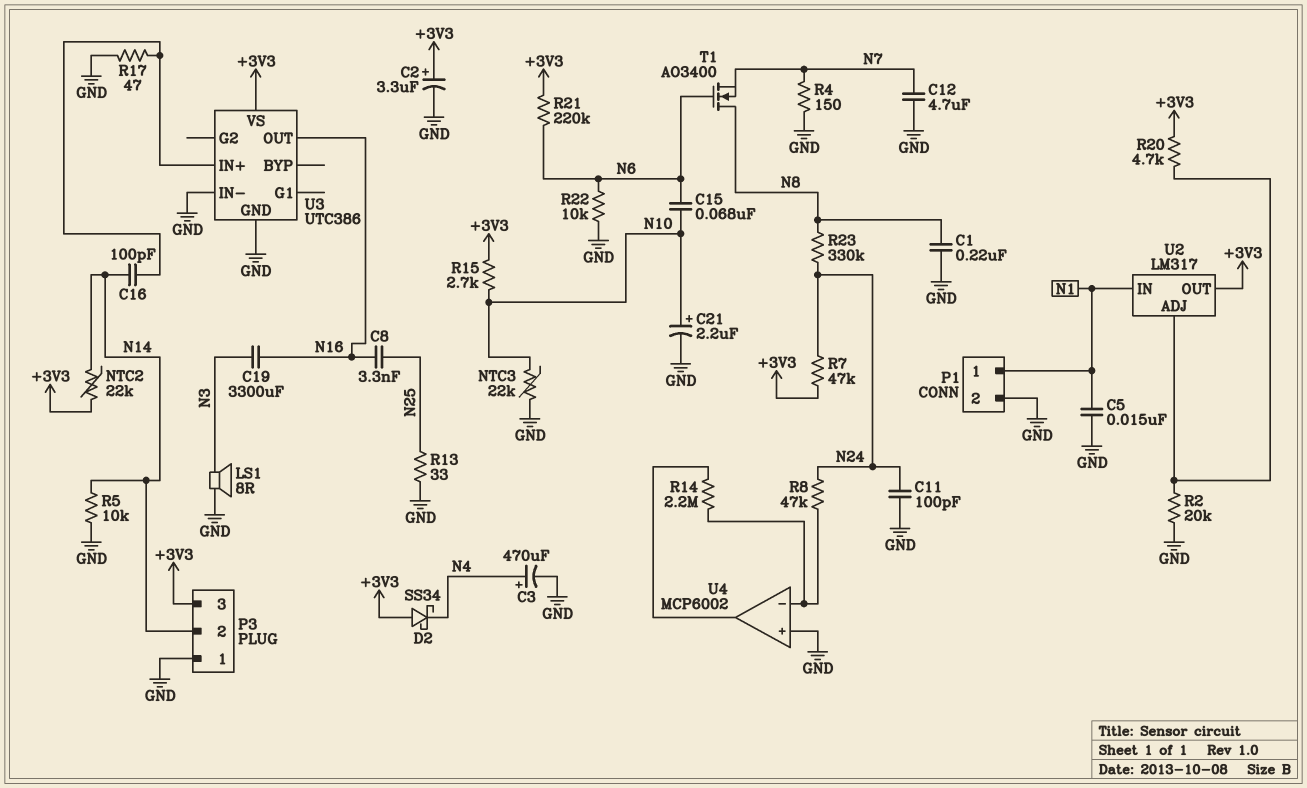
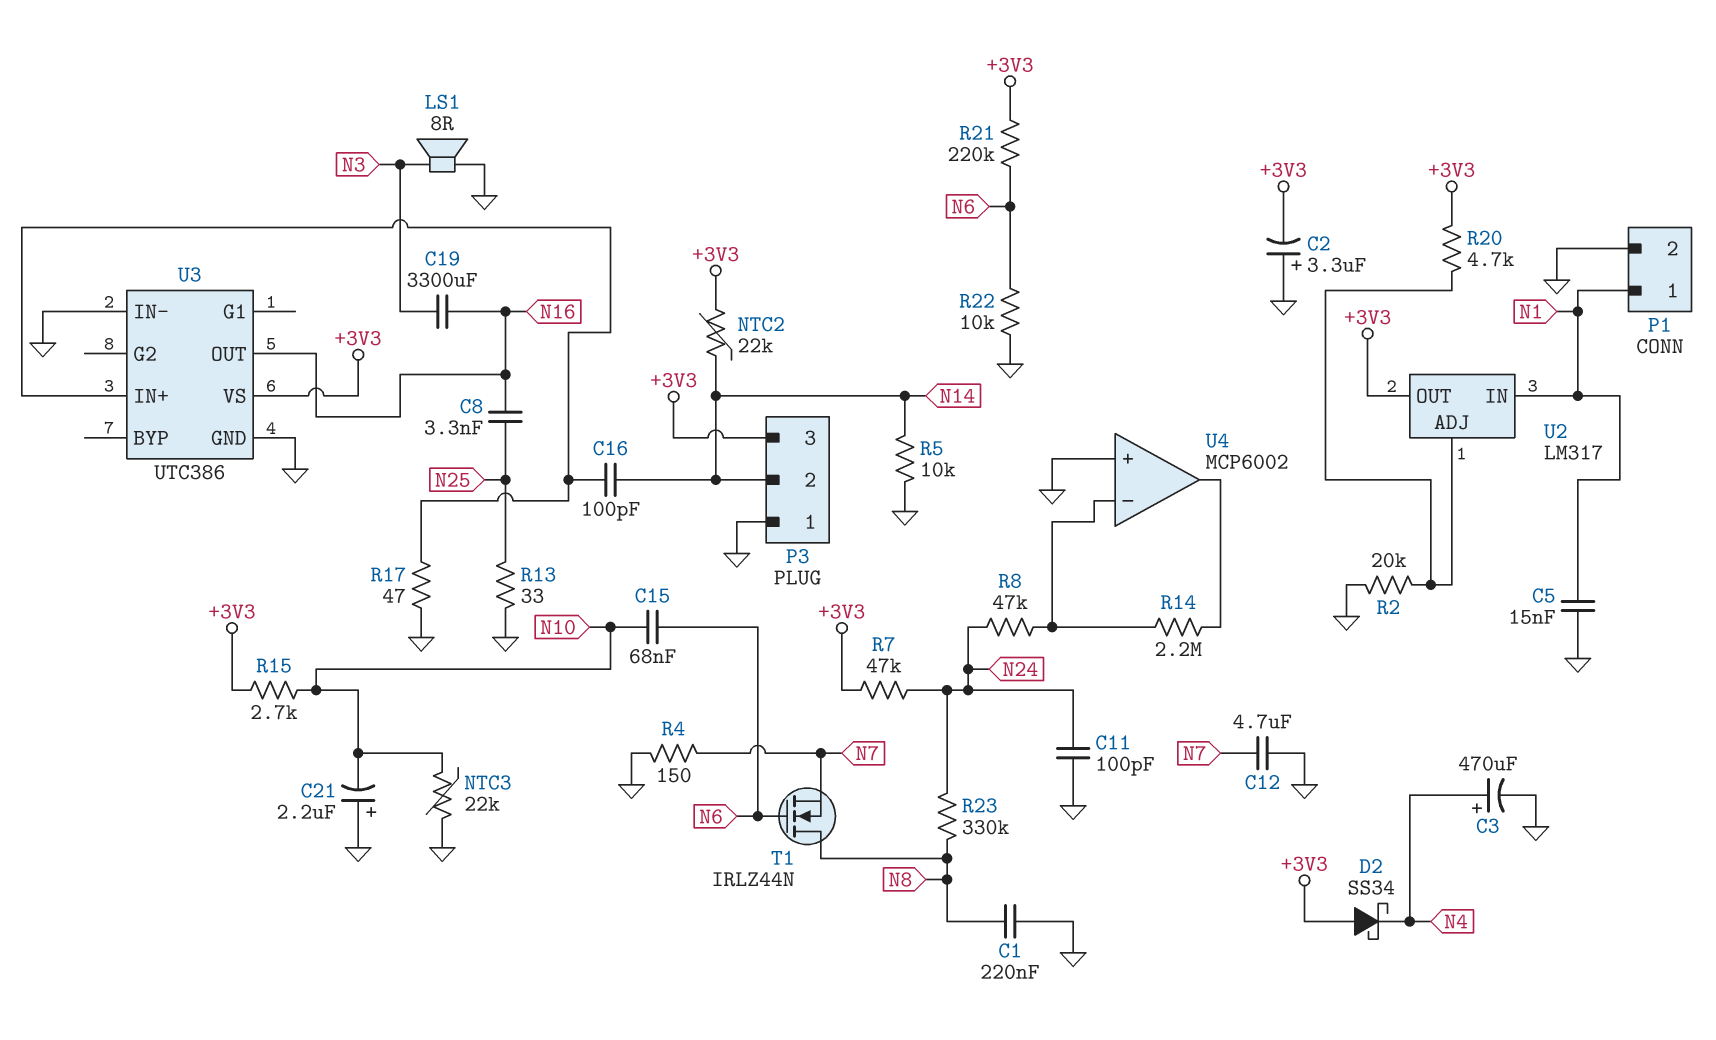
C2: 3.3uF (plus +3V3, minus GND) -> 3.3uF (plus GND, minus +3V3)
C21: 2.2uF (plus N10, minus GND) -> 2.2uF (plus GND, minus N10)
T1: NMOS AO3400 (G N6, D N8, S N7) -> NMOS IRLZ44N (G N6, D N8, S N7)

